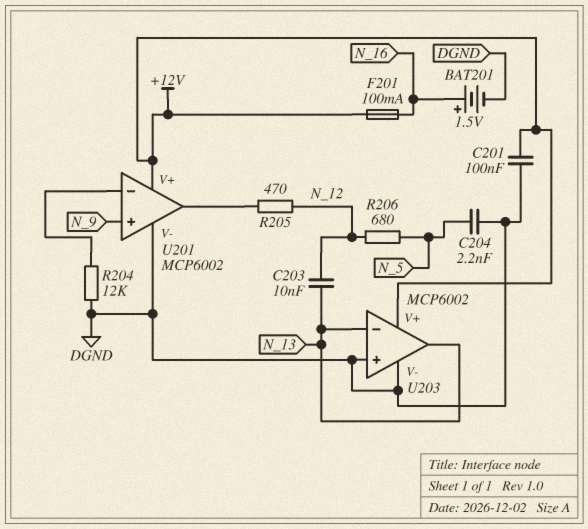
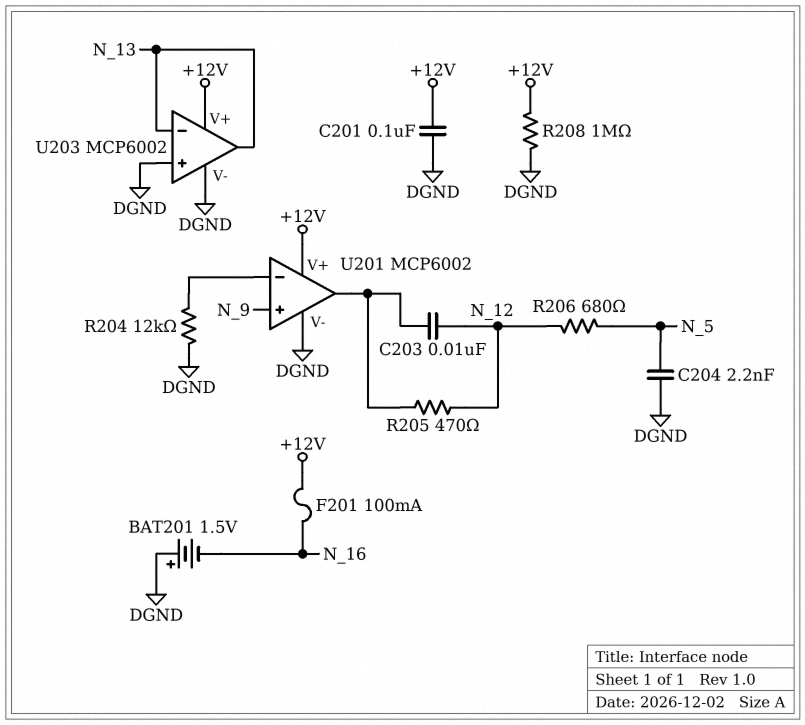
BAT201: 1.5V (plus N_16, minus DGND) -> 1.5V (plus DGND, minus N_16)
C203: 10nF (N_12, N_13) -> 10nF (N_12, U201/out)
R208: none -> 1M (+12V, DGND)

